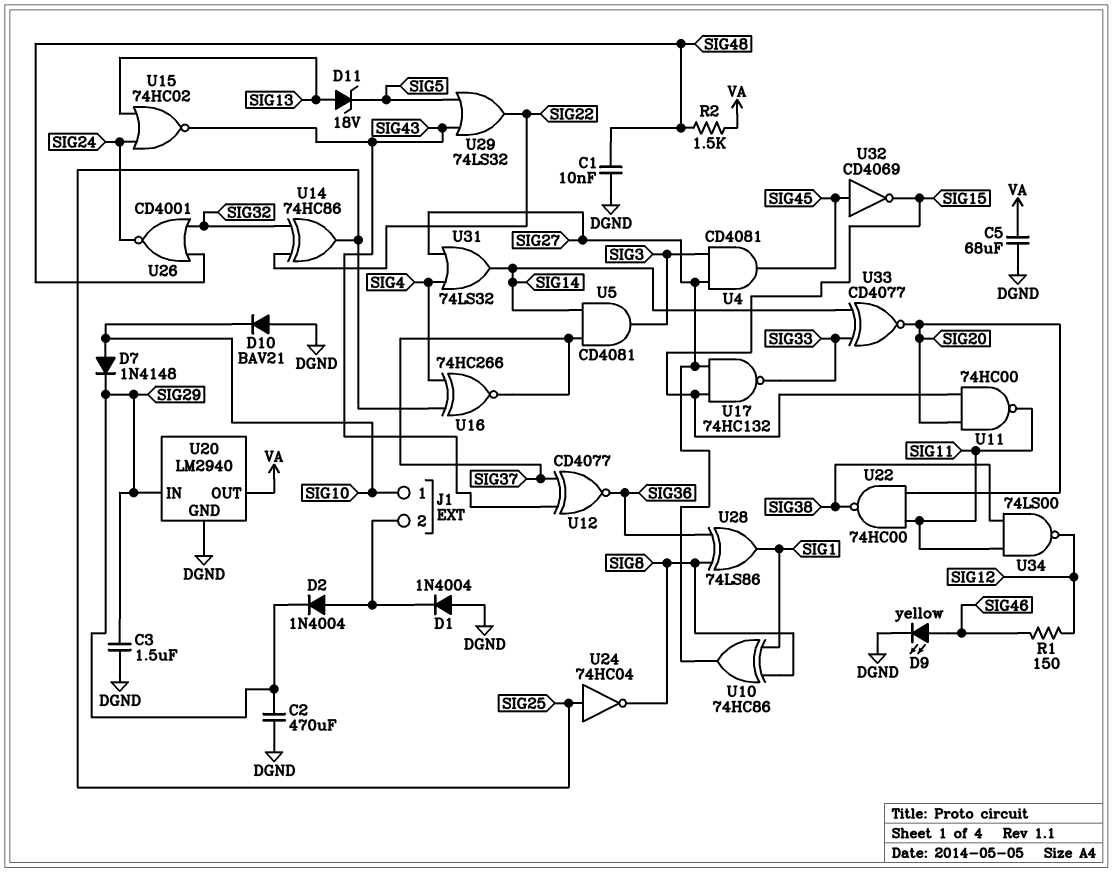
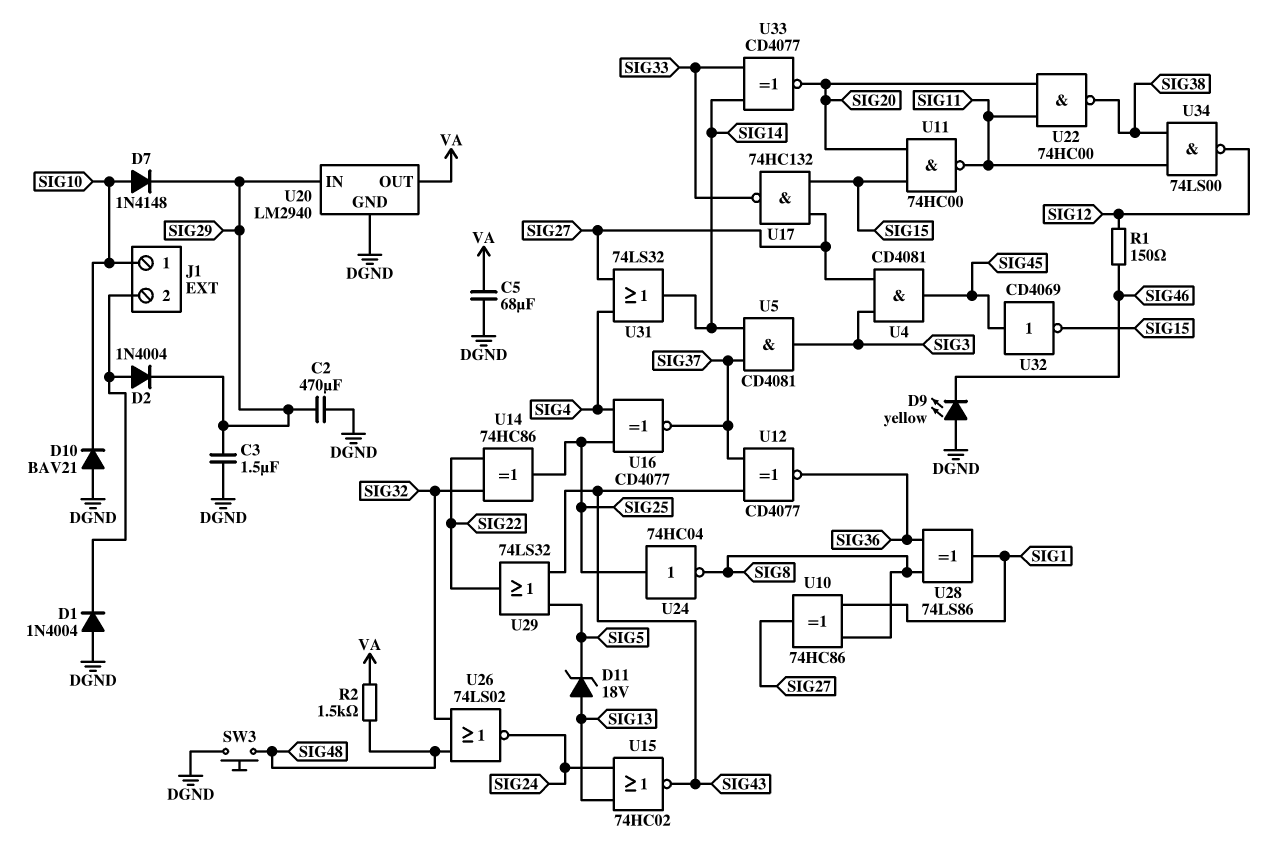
C1: 10nF (DGND, SIG48) -> none
D9: LED yellow (A SIG46, K DGND) -> LED yellow (A DGND, K SIG46)
SW3: none -> button (DGND, SIG48)
U16: XNOR 74HC266 (in SIG4, in SIG25, out SIG37) -> XNOR CD4077 (in SIG4, in SIG25, out SIG37)
U26: NOR CD4001 (in SIG32, in SIG48, out SIG24) -> NOR 74LS02 (in SIG32, in SIG48, out SIG24)

